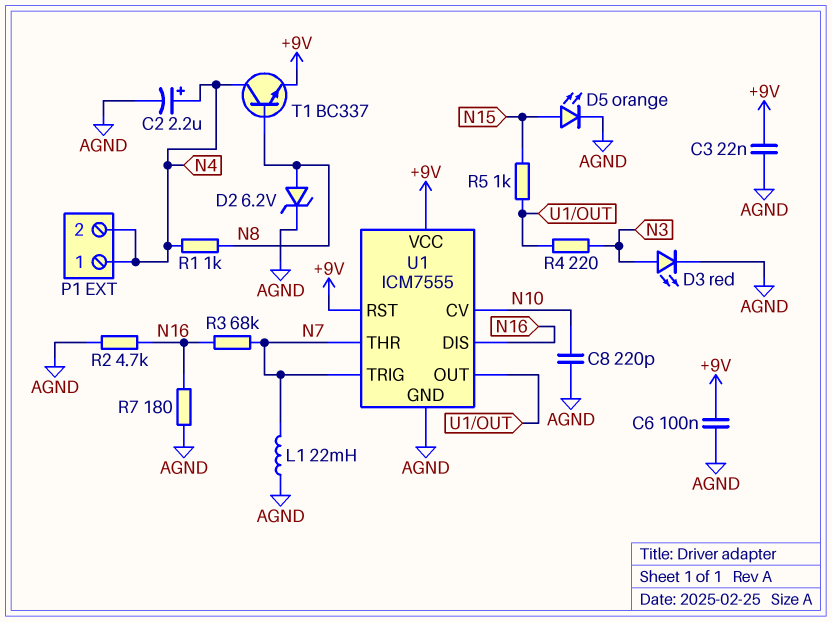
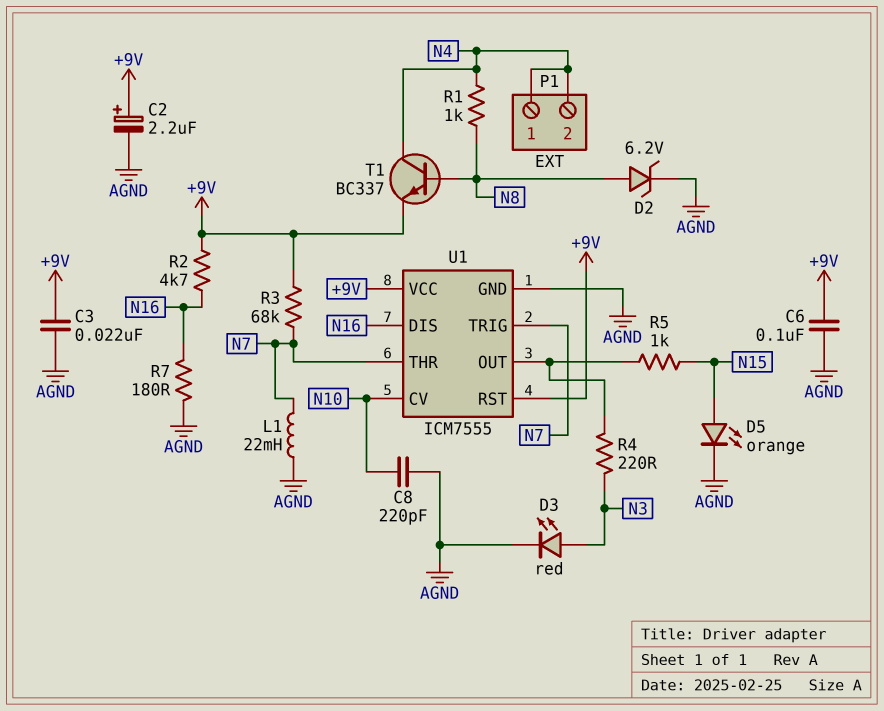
C2: 2.2uF (plus N4, minus AGND) -> 2.2uF (plus +9V, minus AGND)
R2: 4.7k (AGND, N16) -> 4.7k (+9V, N16)
R3: 68k (N7, N16) -> 68k (+9V, N7)

